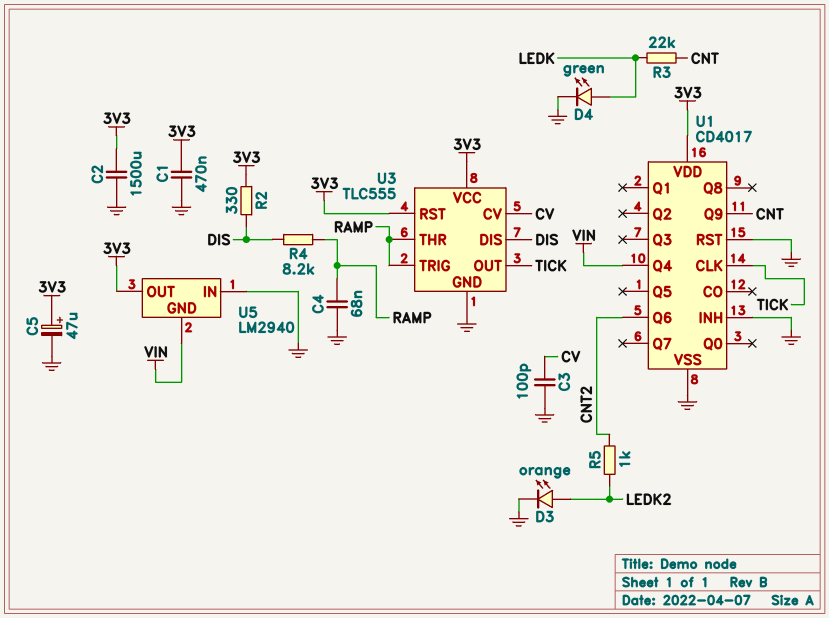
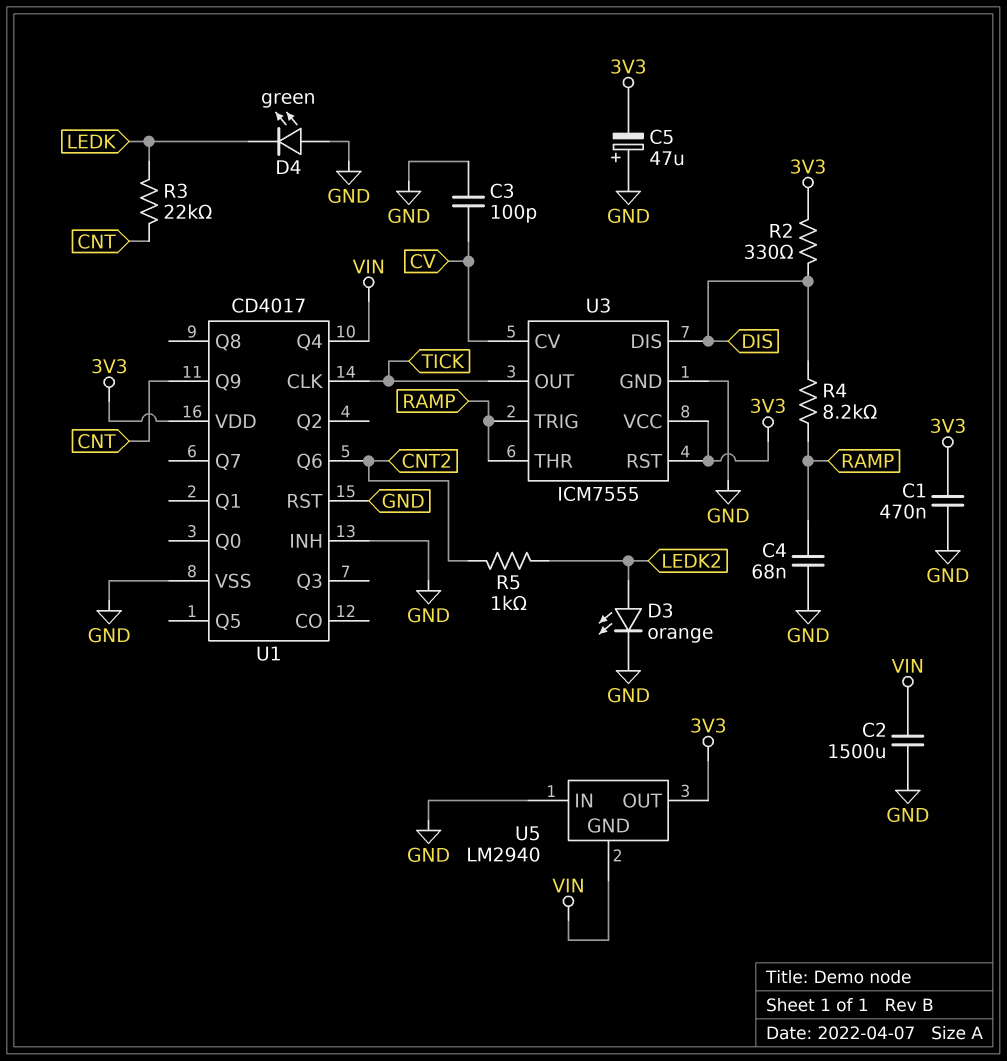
C2: 1500uF (3V3, GND) -> 1500uF (GND, VIN)
C5: 47uF (plus 3V3, minus GND) -> 47uF (plus GND, minus 3V3)
D4: LED green (A LEDK, K GND) -> LED green (A GND, K LEDK)
U3: TLC555 -> ICM7555

